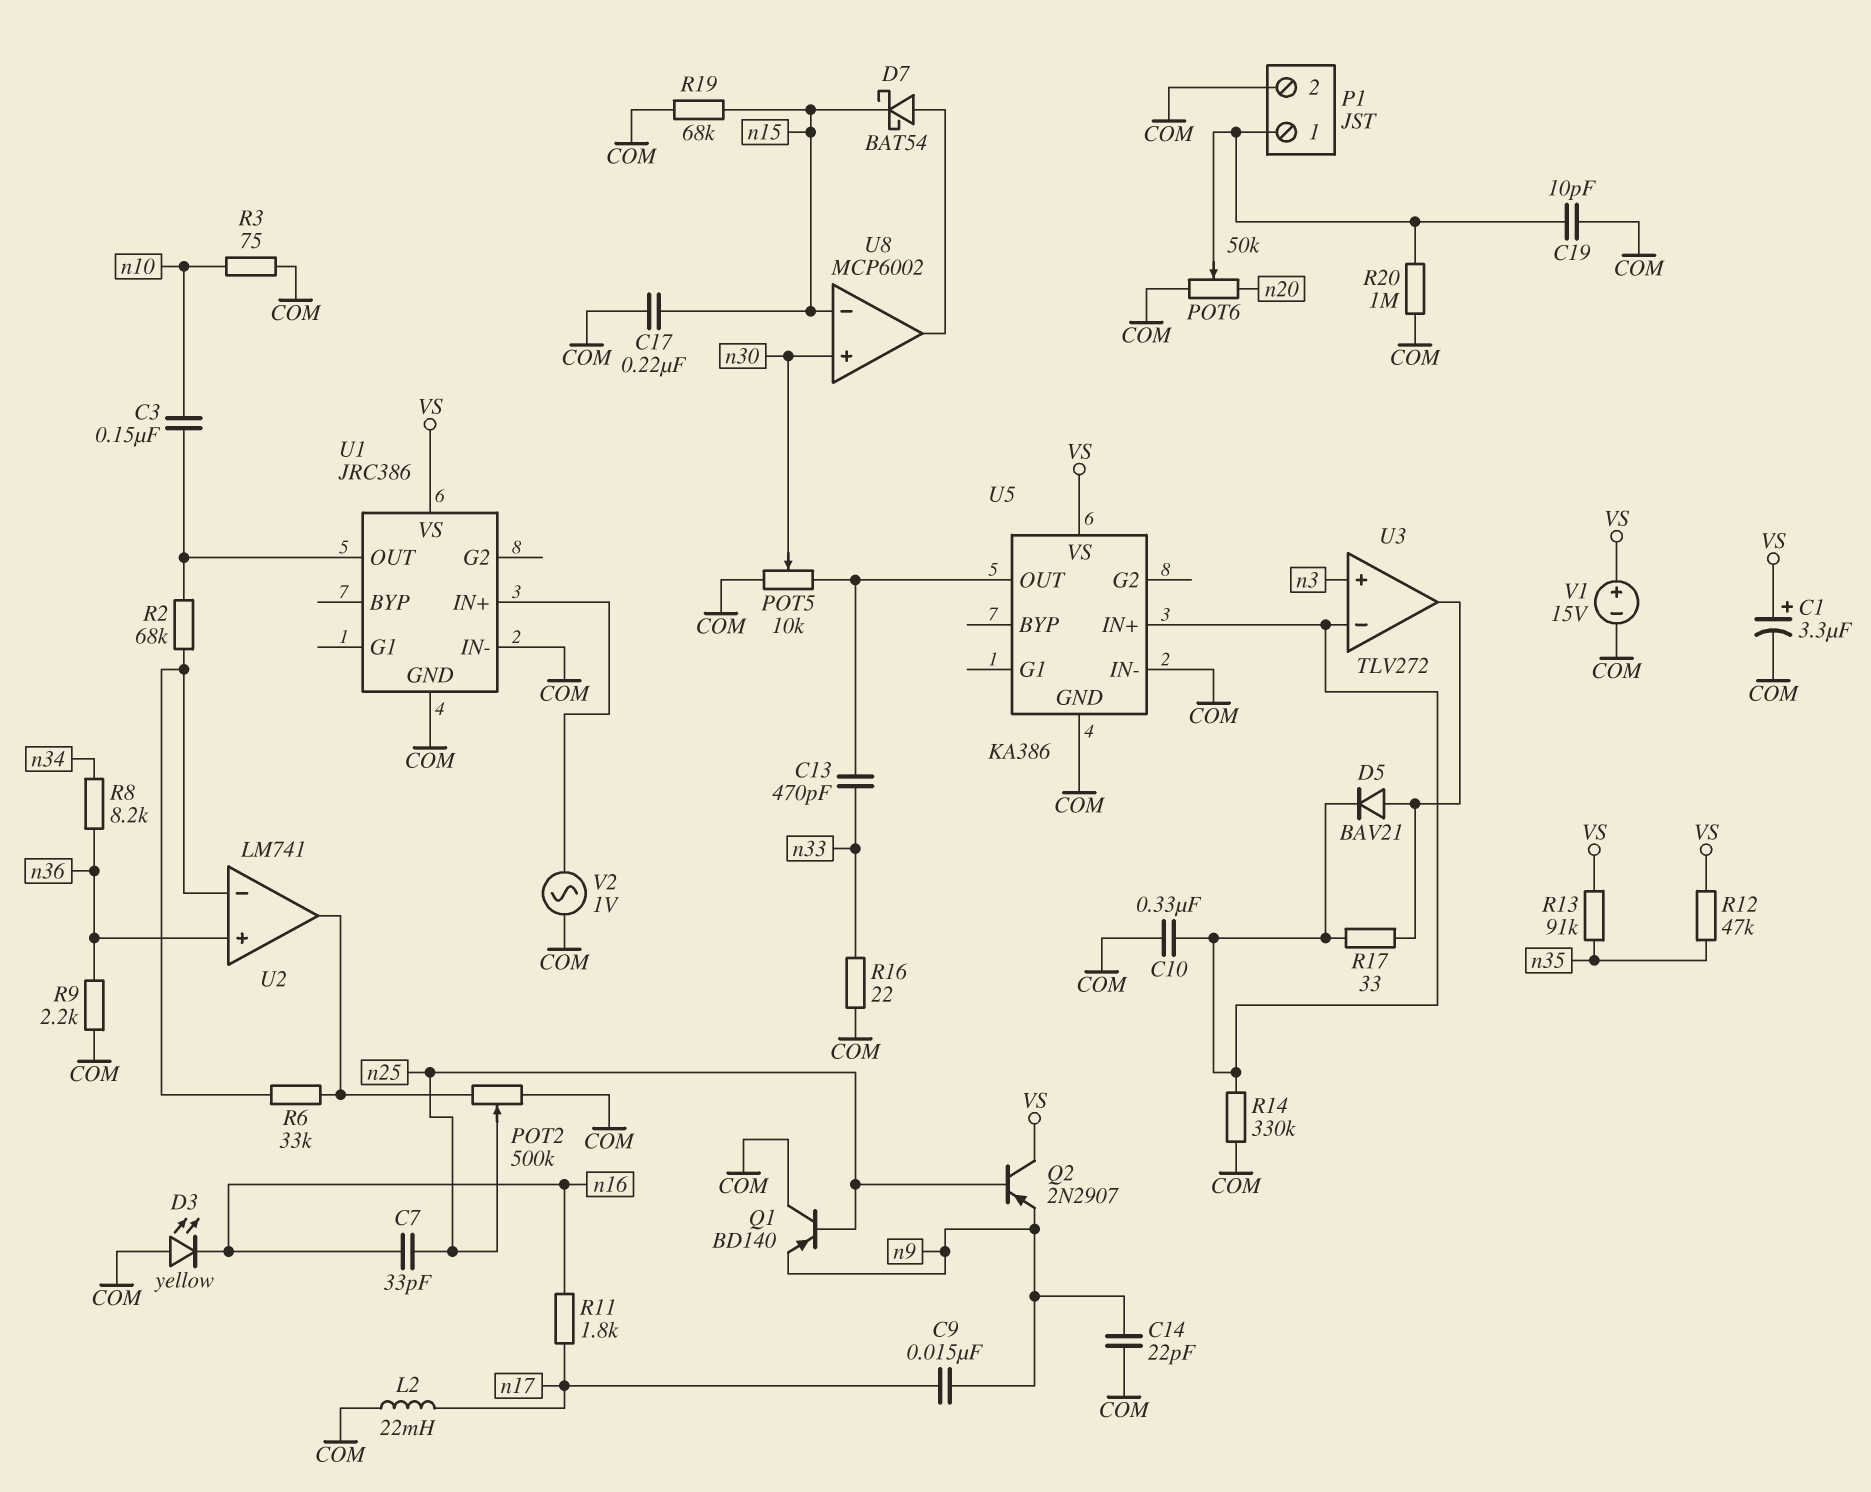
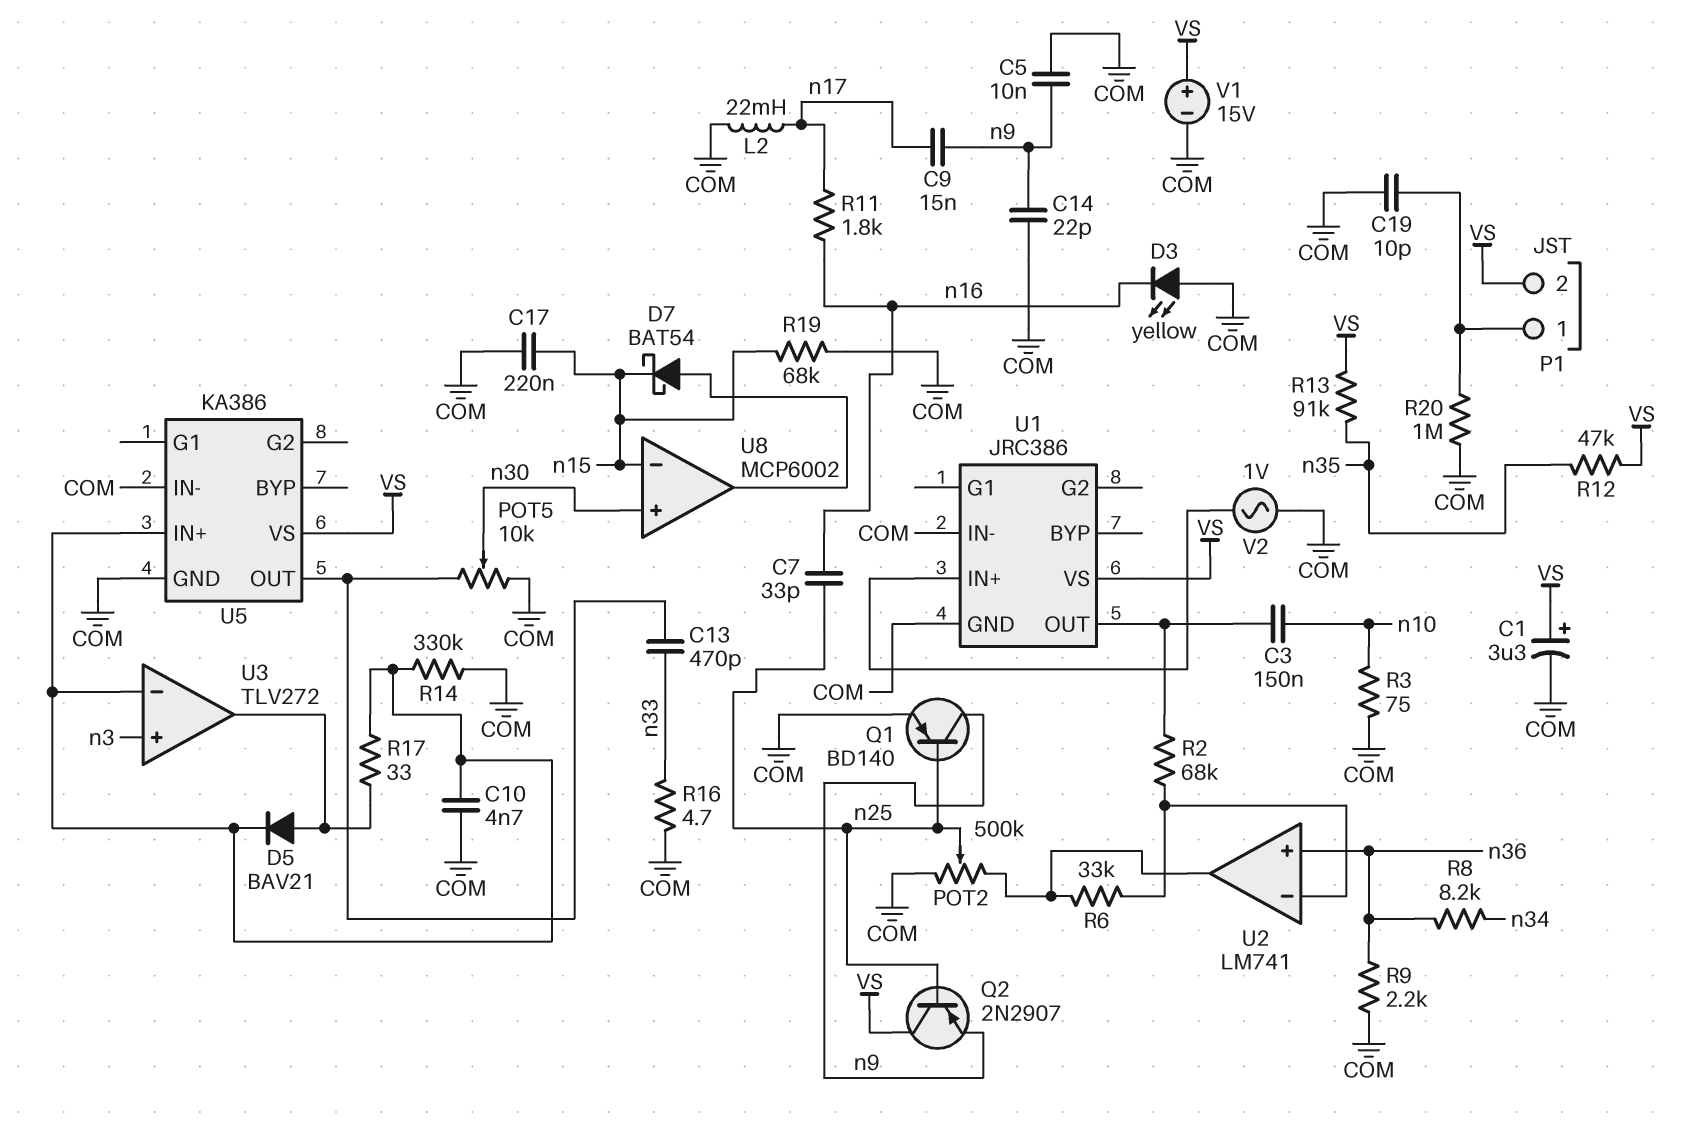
C5: none -> 10nF (COM, n9)
C10: 330nF (COM, U3/in-) -> 4.7nF (COM, U3/in-)
P1 pin 2: COM -> VS
POT6: 50k (COM, n20, wiper P1/1) -> none
Q1: PNP BD140 (B n25, C COM, E n9) -> PNP BD140 (B n25, C n9, E COM)
R16: 22 (COM, n33) -> 4.7 (COM, n33)

